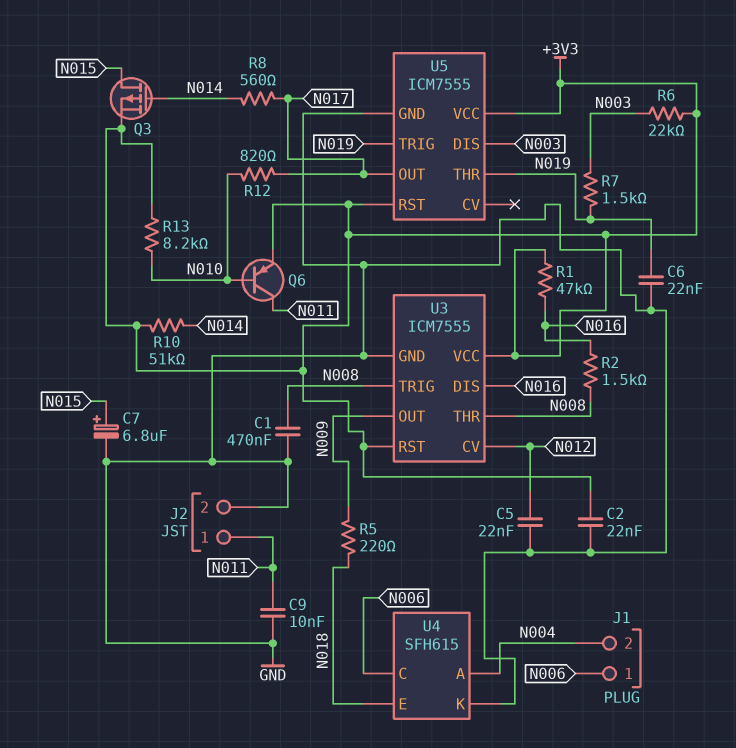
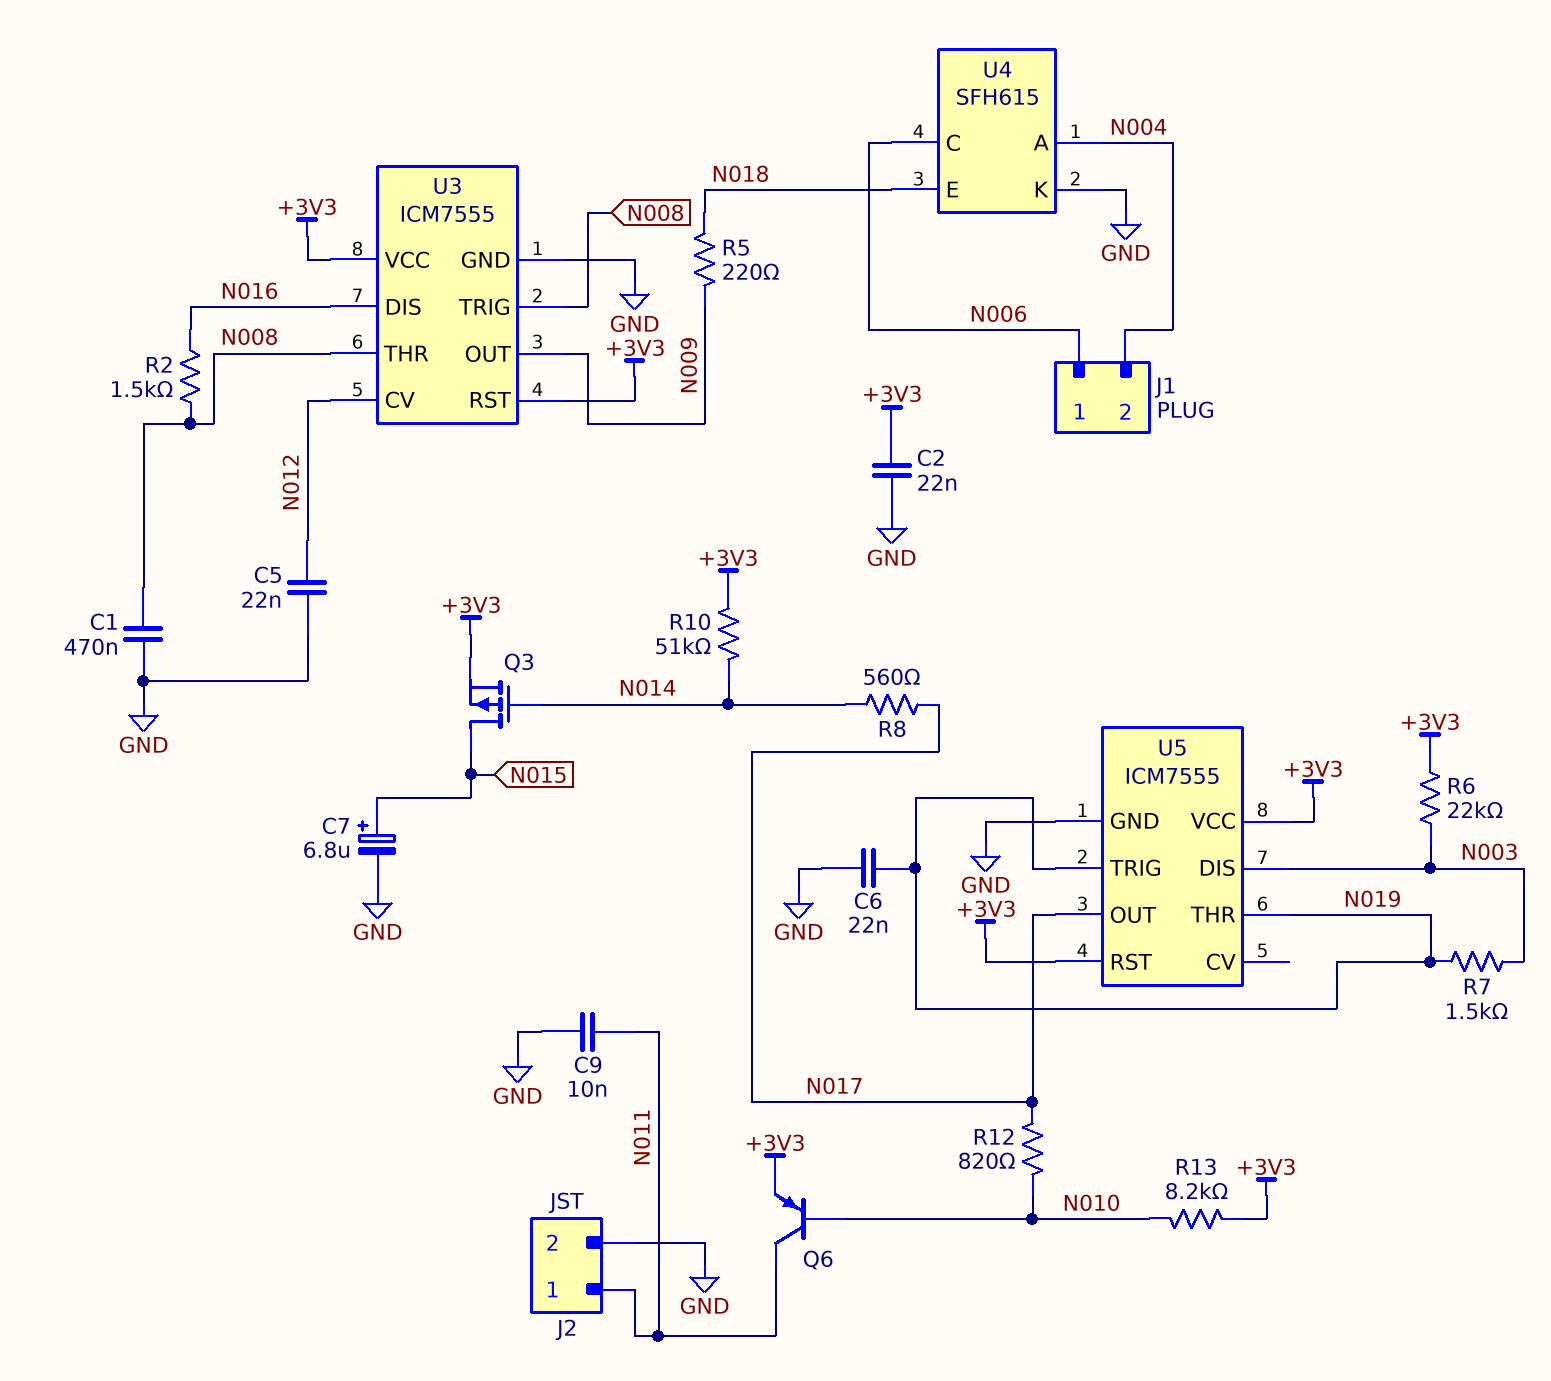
R1: 47k (+3V3, N016) -> none

